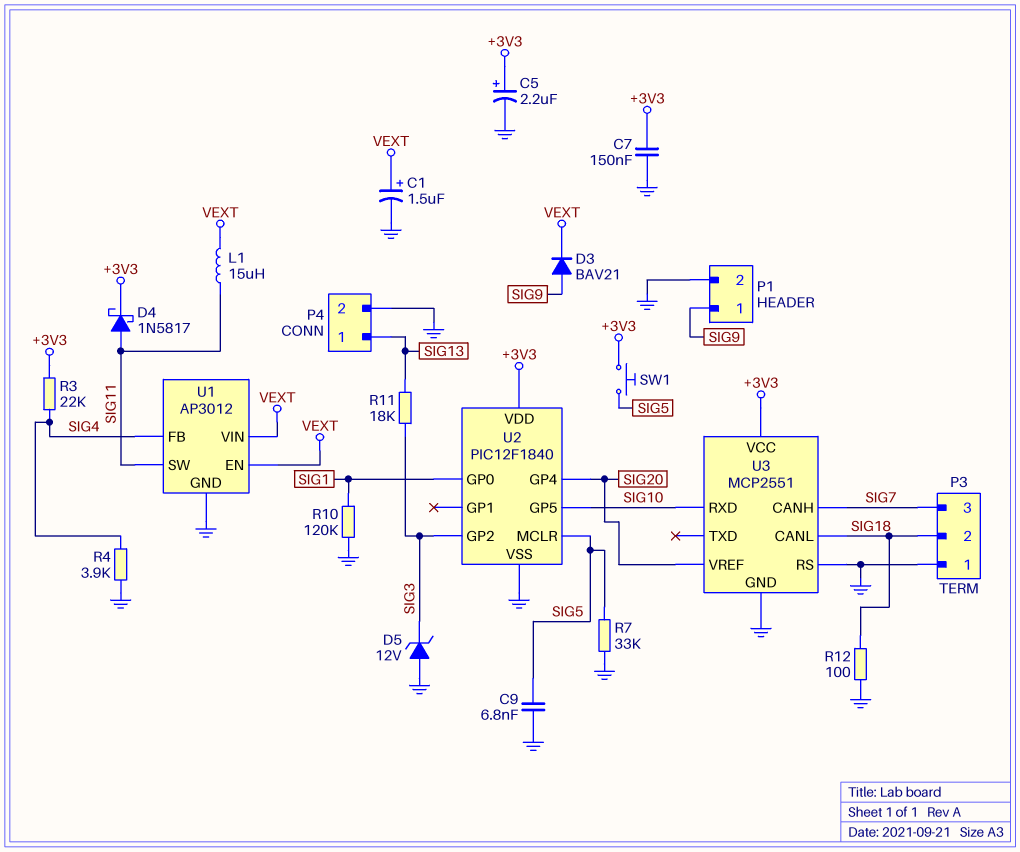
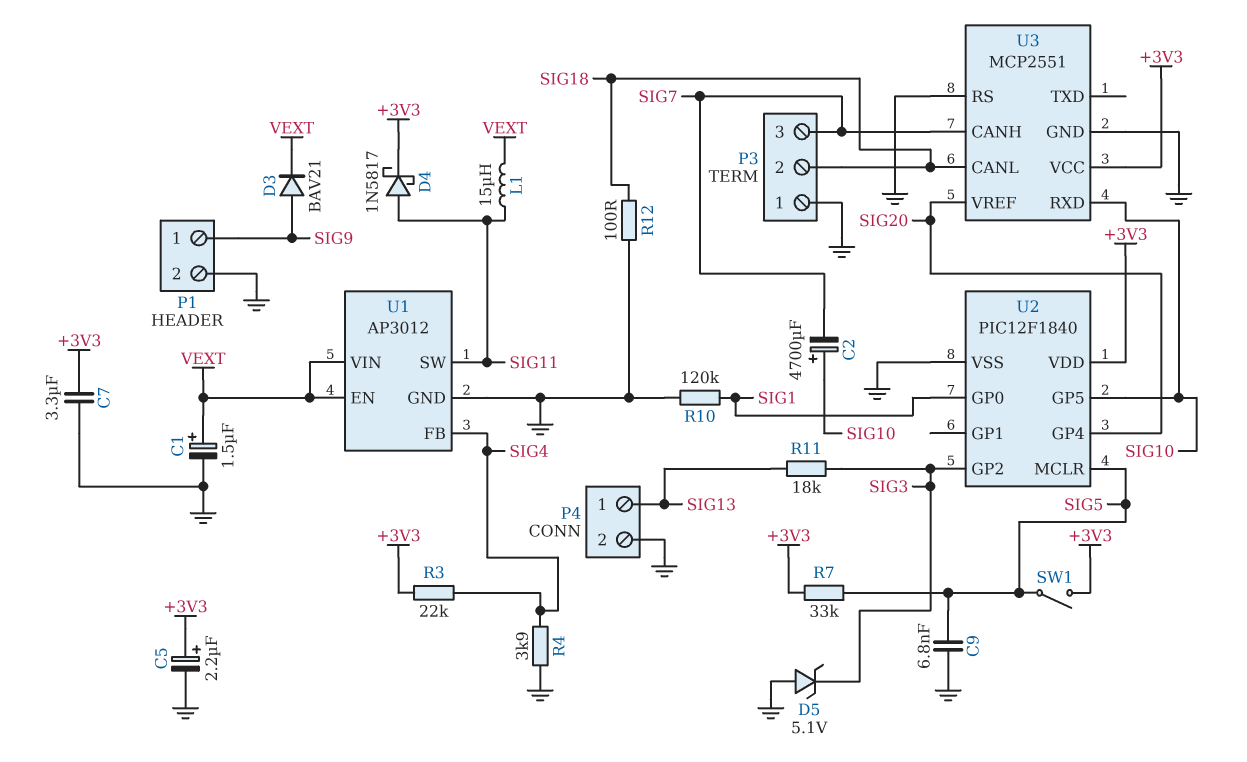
C2: none -> 4700uF (plus SIG10, minus SIG7)
C7: 150nF (+3V3, GND) -> 3.3uF (+3V3, GND)
D5: zener 12V (A GND, K SIG3) -> zener 5.1V (A GND, K SIG3)
R7: 33k (GND, SIG5) -> 33k (+3V3, SIG5)
SW1: button (+3V3, SIG5) -> switch (+3V3, SIG5)

